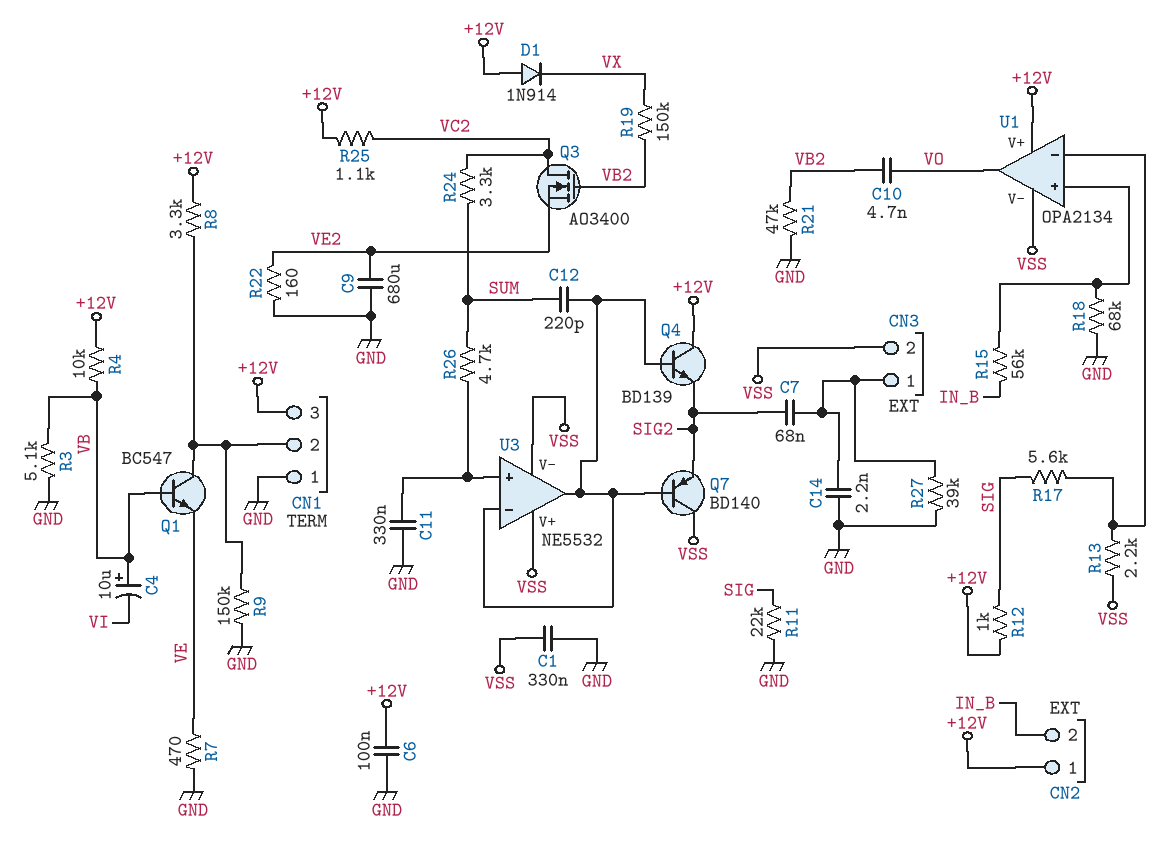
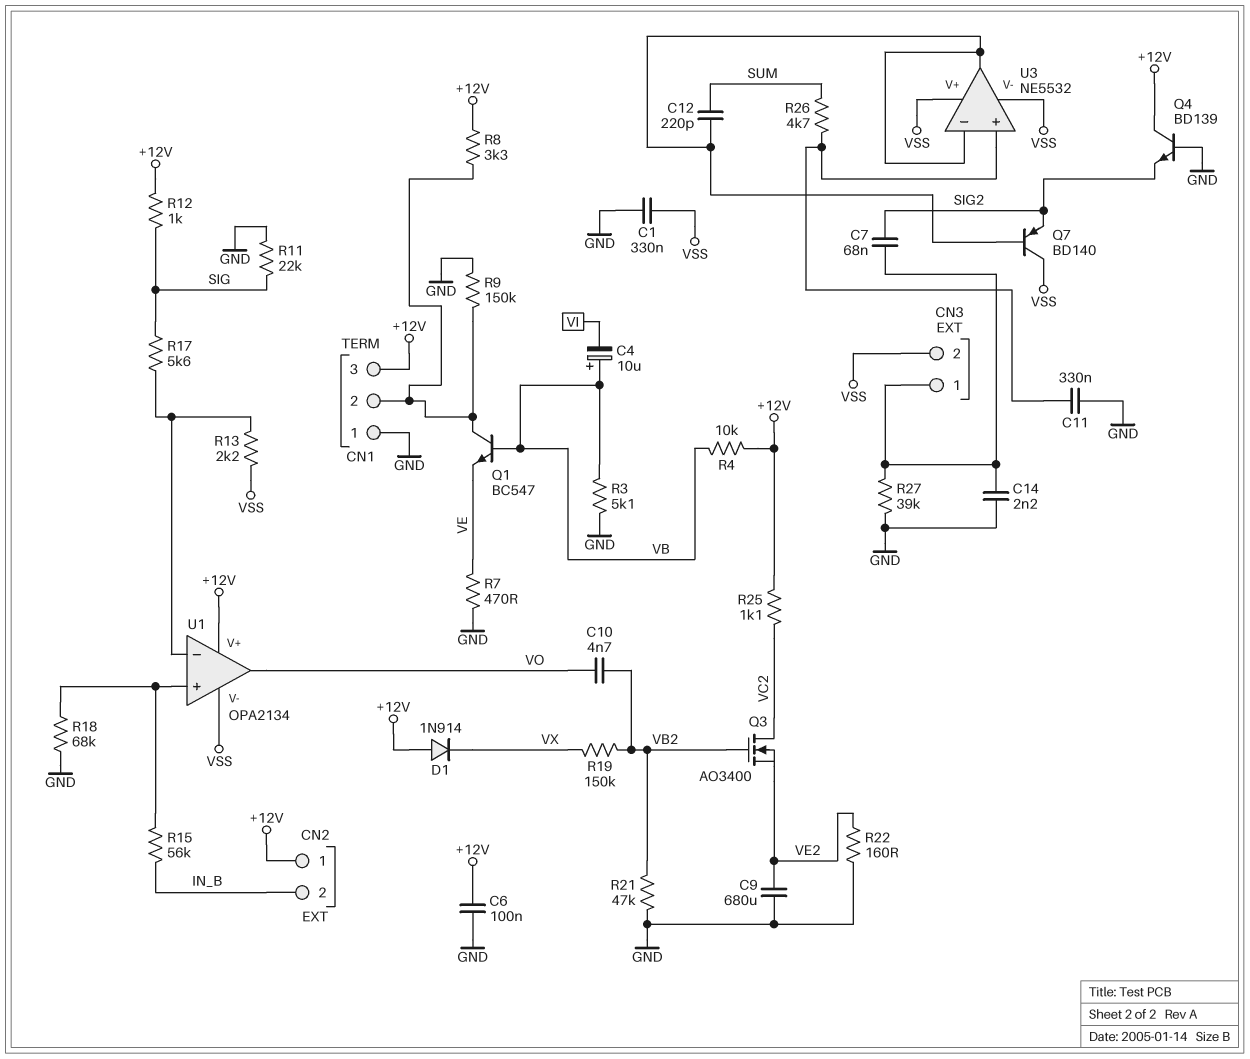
Q4: NPN BD139 (B U3/in-, C +12V, E SIG2) -> NPN BD139 (B GND, C +12V, E SIG2)
R24: 3.3k (SUM, VC2) -> none

